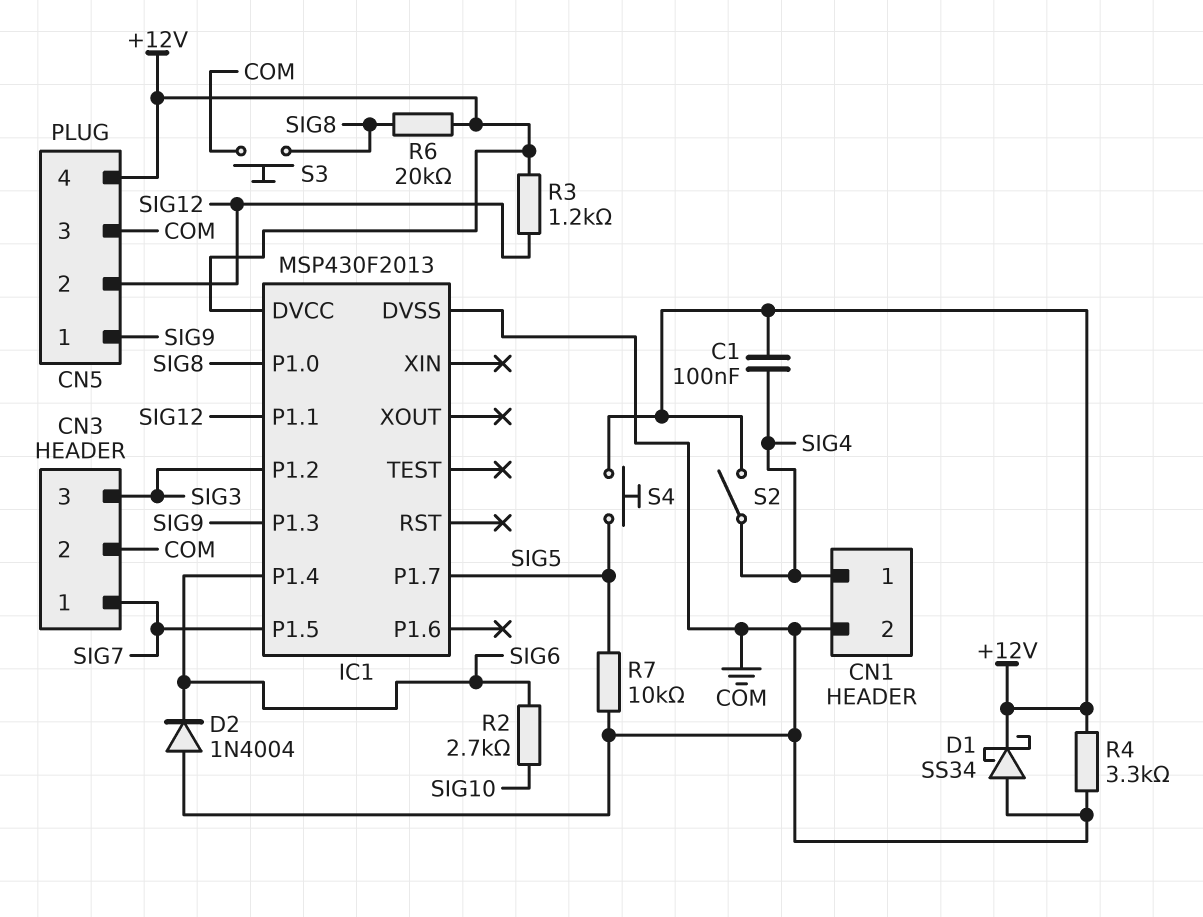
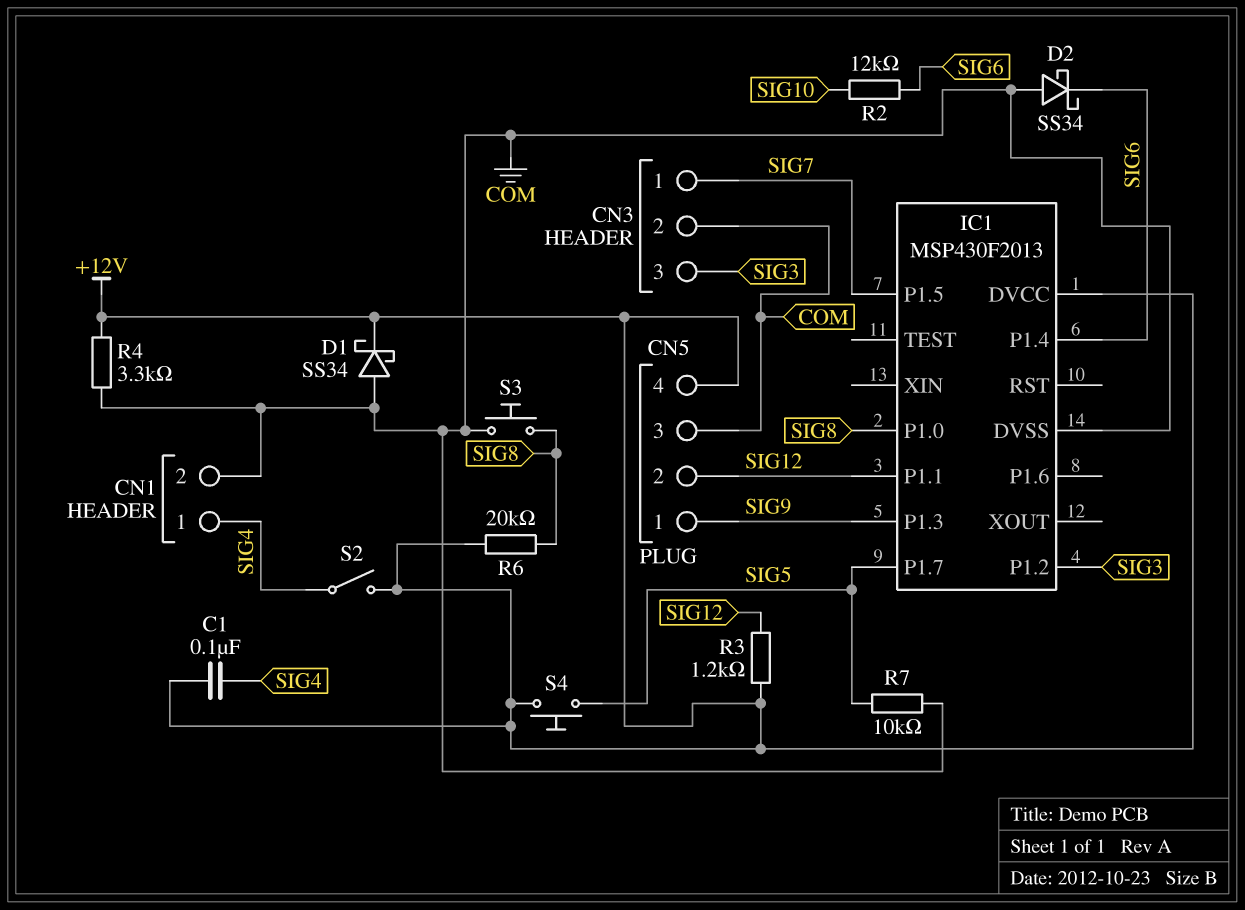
D2: diode 1N4004 (A COM, K SIG6) -> schottky SS34 (A COM, K SIG6)
R2: 2.7k (SIG6, SIG10) -> 12k (SIG6, SIG10)

